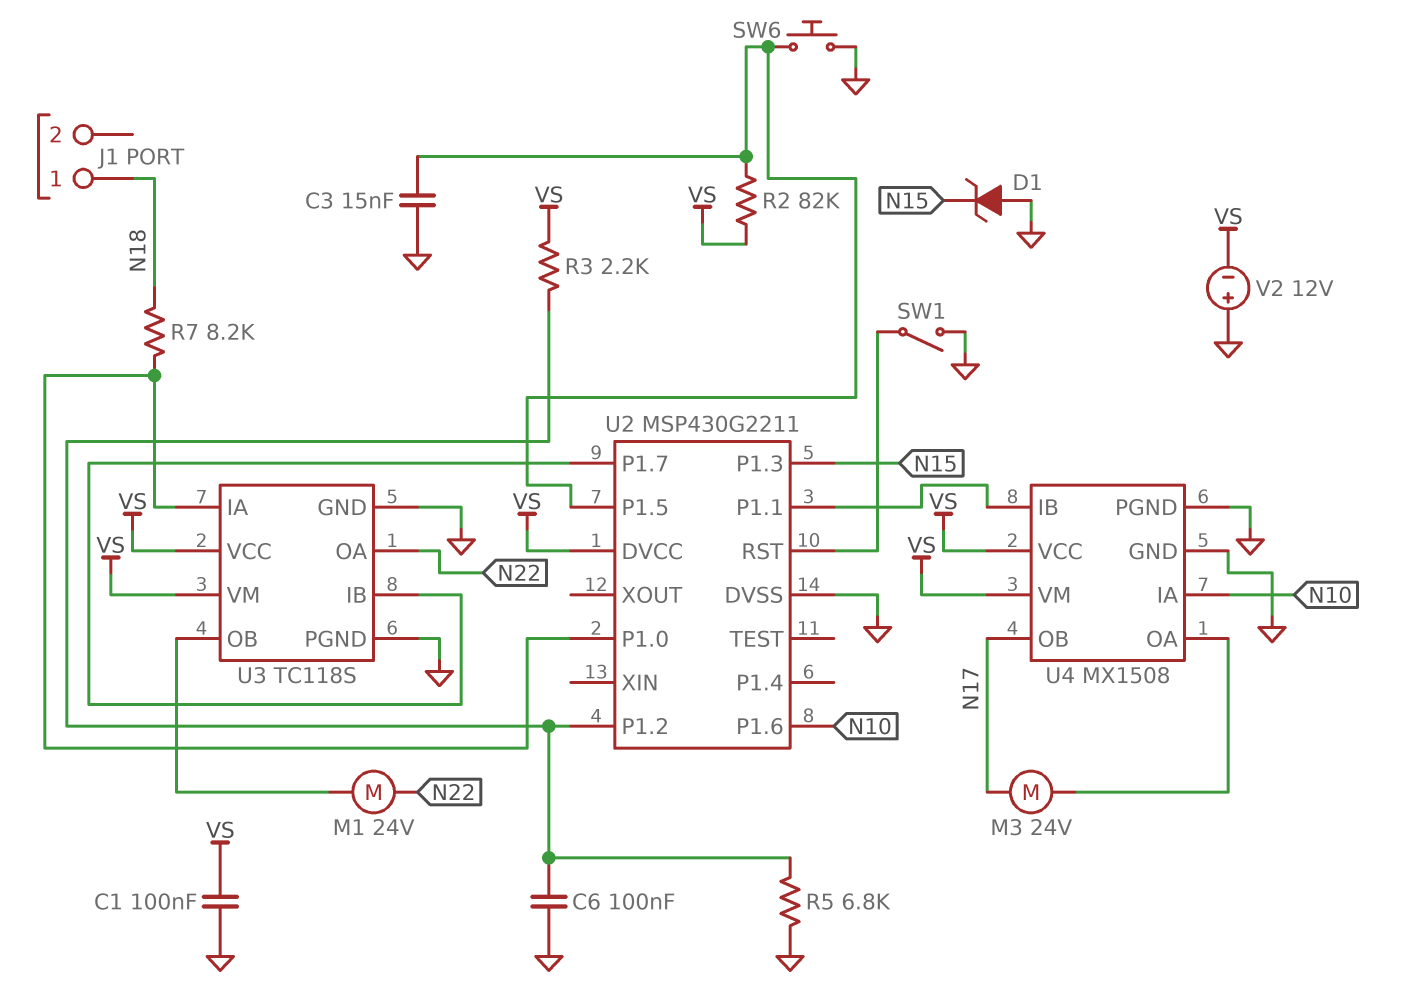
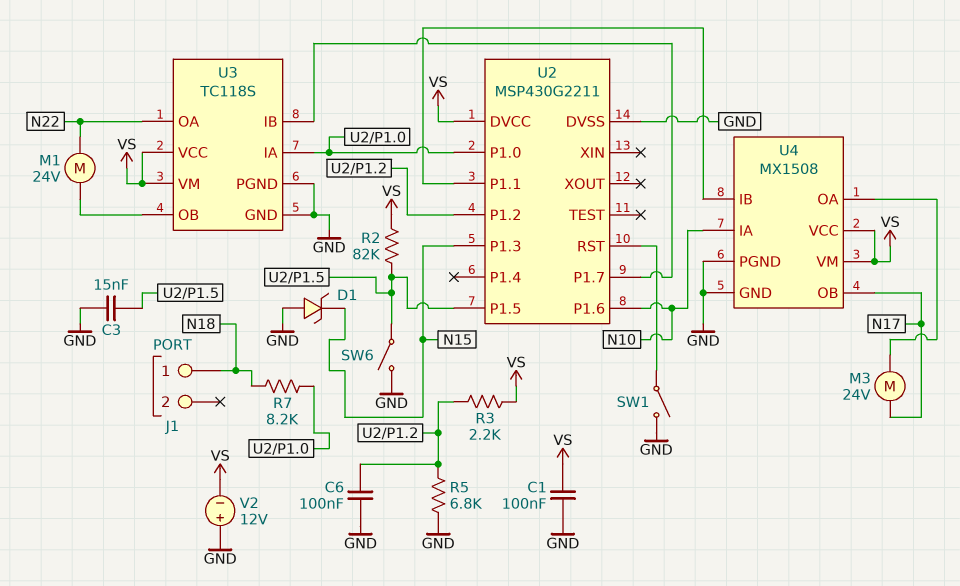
SW6: button (GND, U2/P1.5) -> switch (GND, U2/P1.5)

